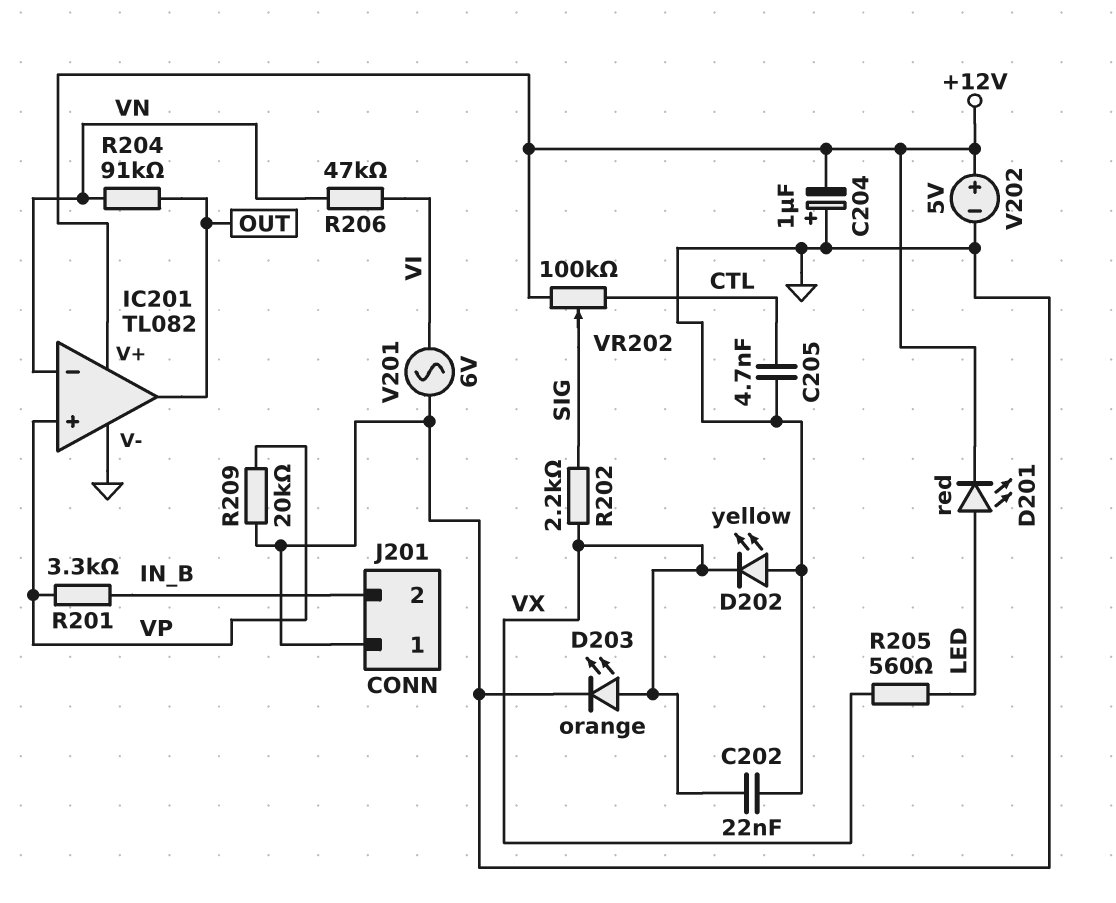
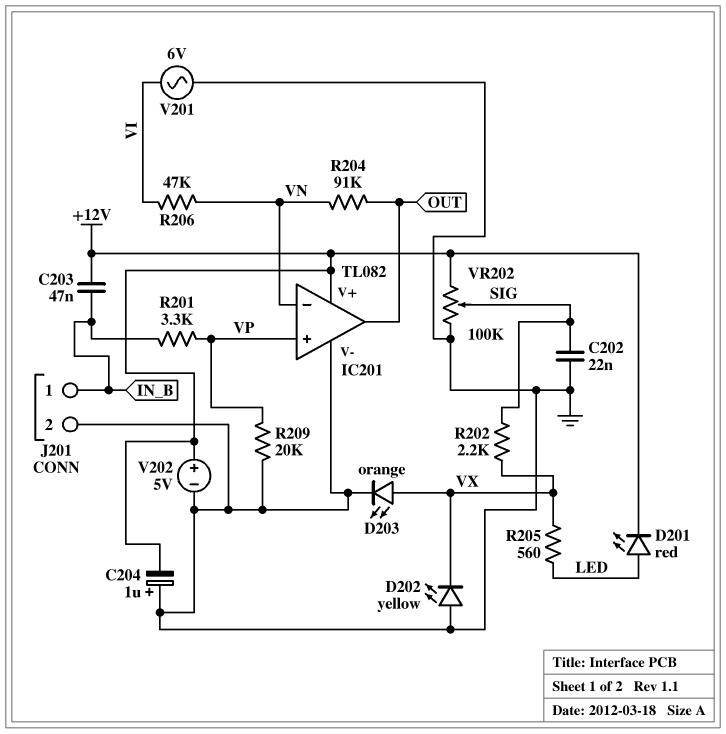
C202: 22nF (GND, VX) -> 22nF (GND, SIG)
C203: none -> 47nF (+12V, IN_B)
C205: 4.7nF (CTL, GND) -> none
J201 pin 1: GND -> IN_B
J201 pin 2: IN_B -> GND
VR202: 100k (+12V, CTL, wiper SIG) -> 100k (+12V, GND, wiper SIG)

